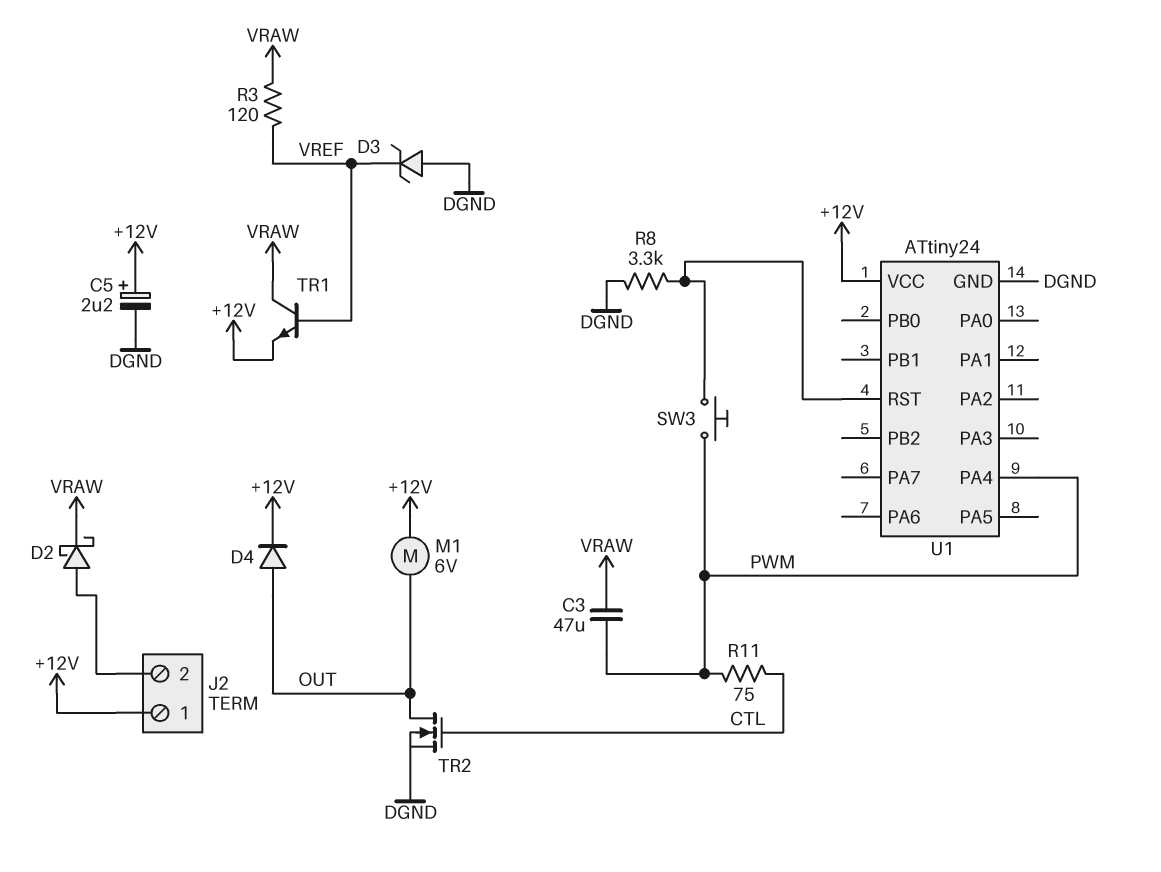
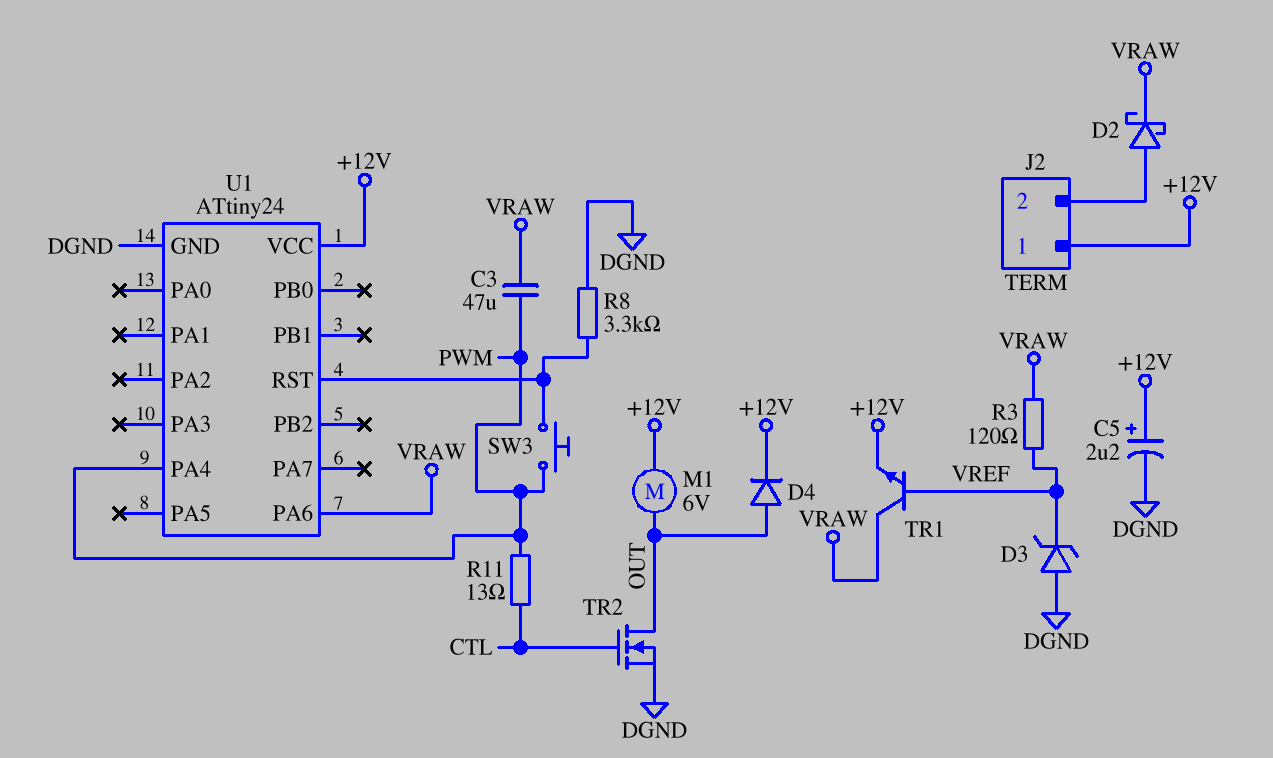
R11: 75 (CTL, PWM) -> 13 (CTL, PWM)
U1 pin PA6: none -> VRAW

